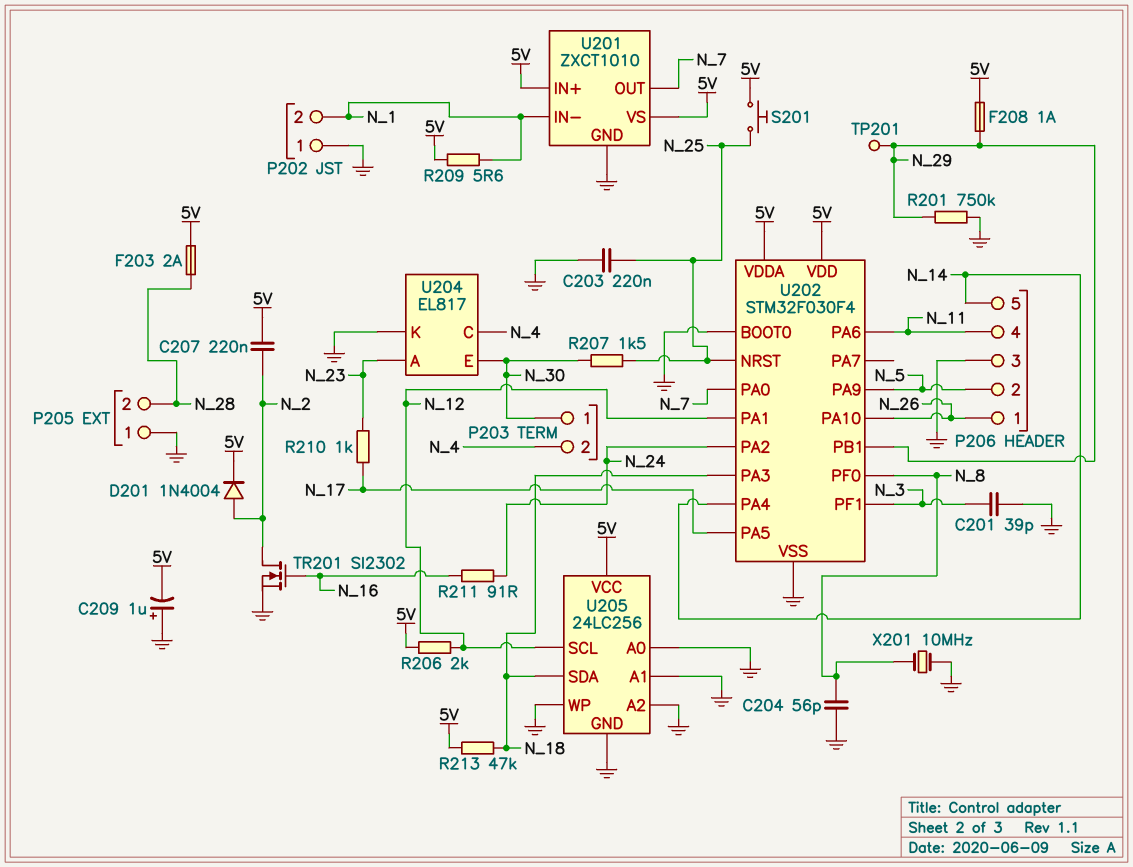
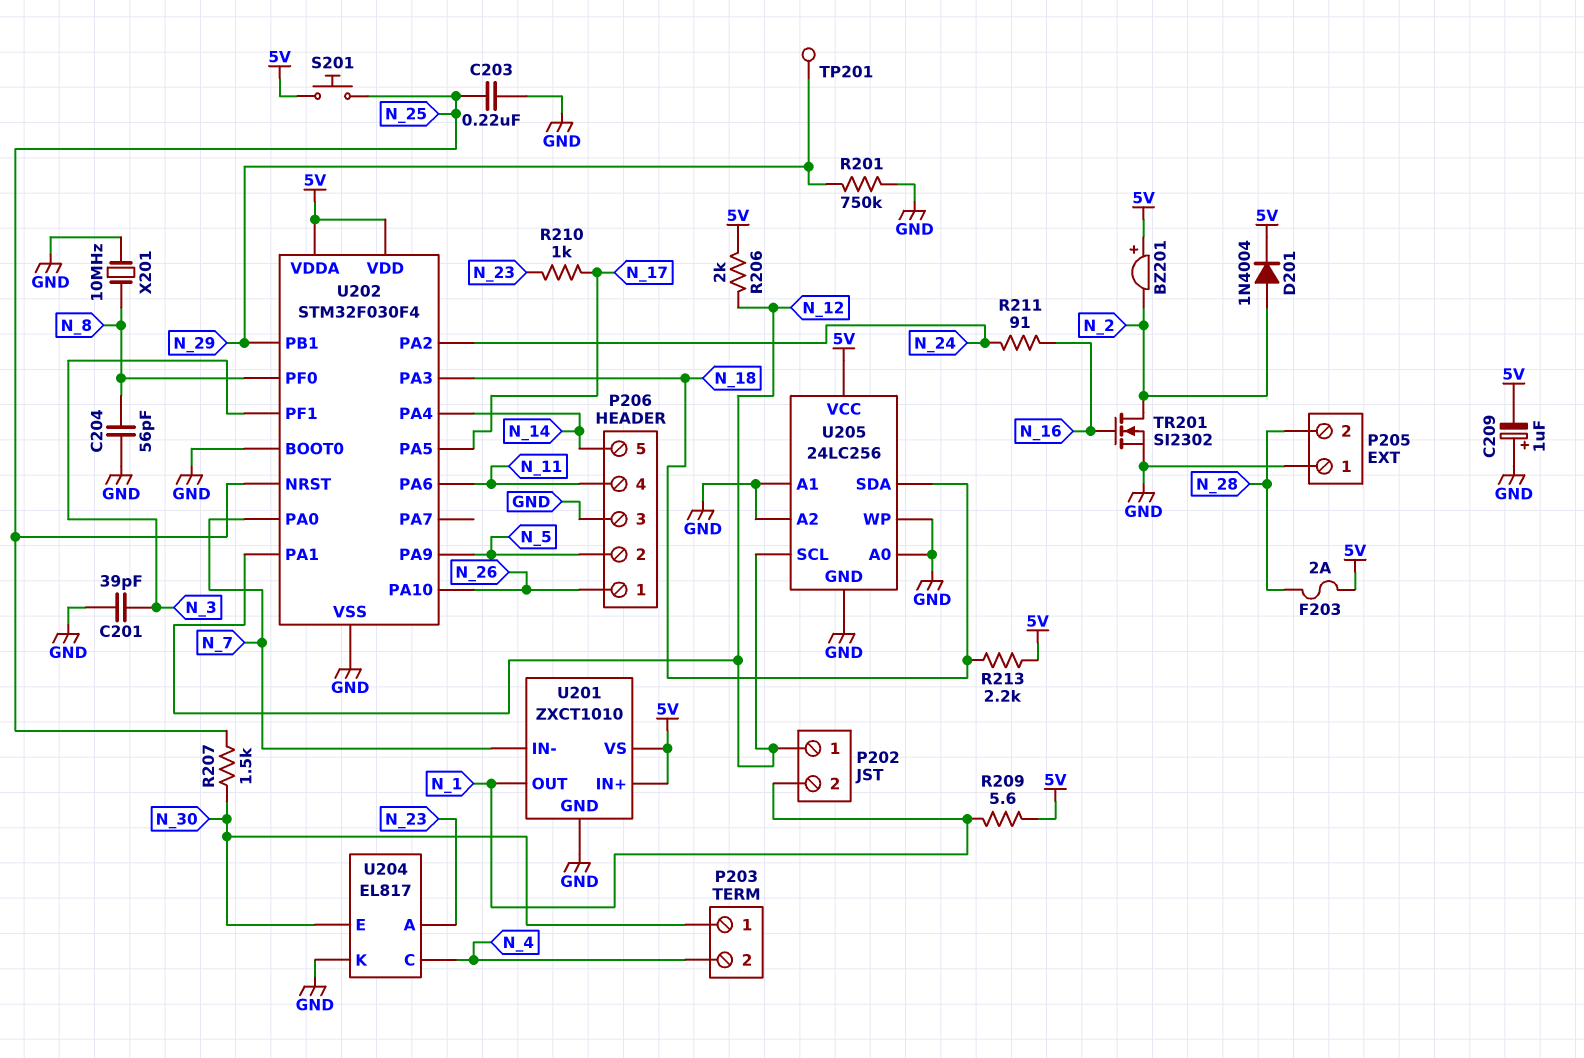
BZ201: none -> buzzer (plus 5V, minus N_2)
C207: 220nF (5V, N_2) -> none
F208: 1A (5V, N_29) -> none
P202 pin 1: GND -> N_12
R213: 47k (5V, N_18) -> 2.2k (5V, N_18)
U201 pin IN-: N_1 -> N_7
U201 pin OUT: N_7 -> N_1

